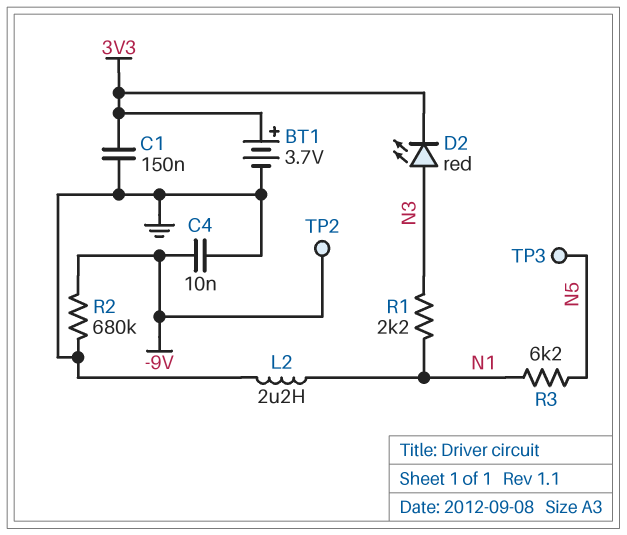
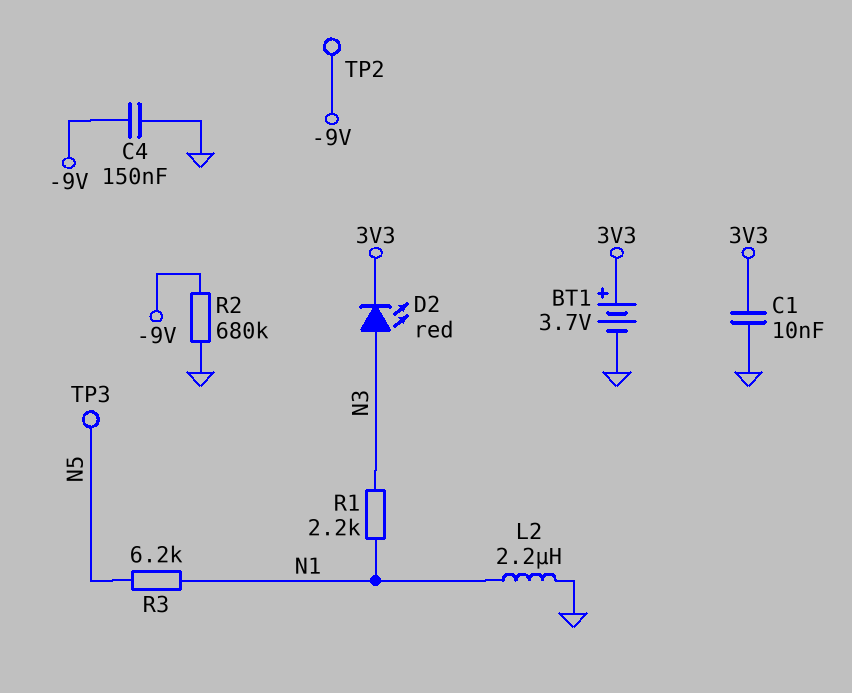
C1: 150nF (3V3, GND) -> 10nF (3V3, GND)
C4: 10nF (-9V, GND) -> 150nF (-9V, GND)

